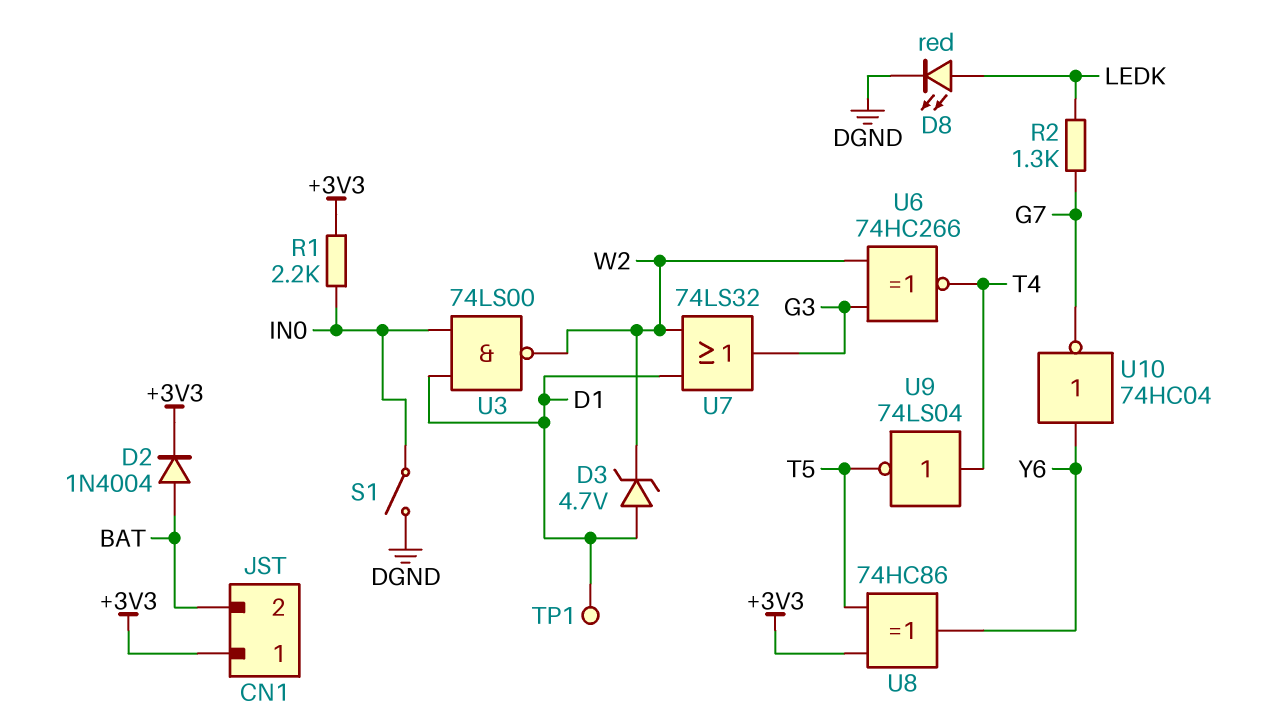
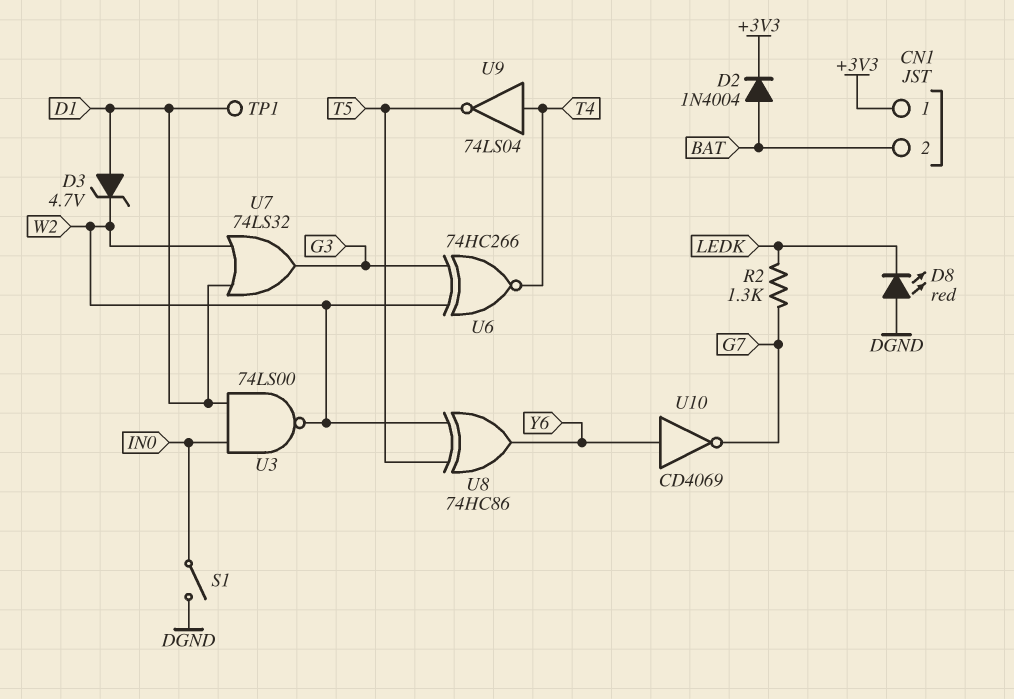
D8: LED red (A LEDK, K DGND) -> LED red (A DGND, K LEDK)
R1: 2.2k (+3V3, IN0) -> none
U8: XOR 74HC86 (in +3V3, in T5, out Y6) -> XOR 74HC86 (in T5, in W2, out Y6)
U10: NOT 74HC04 (in Y6, out G7) -> NOT CD4069 (in Y6, out G7)

